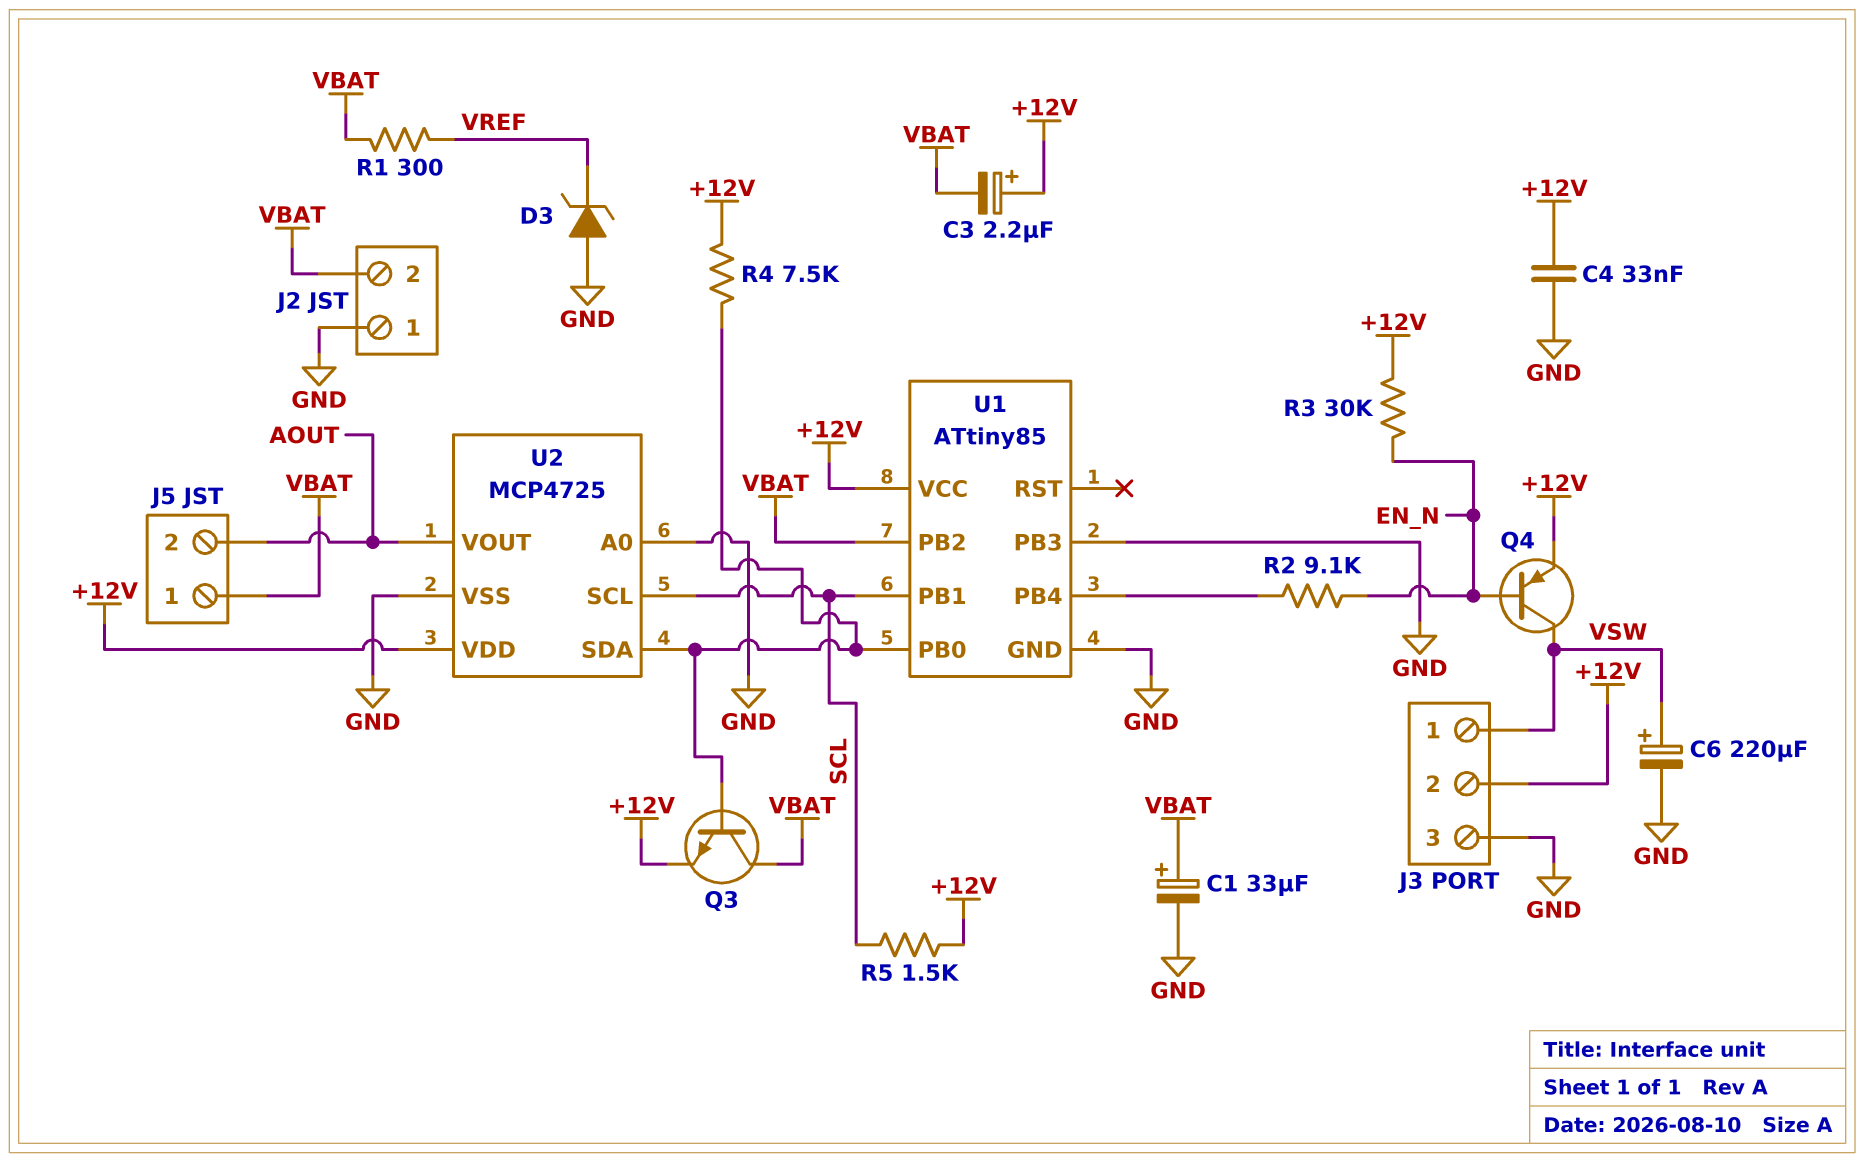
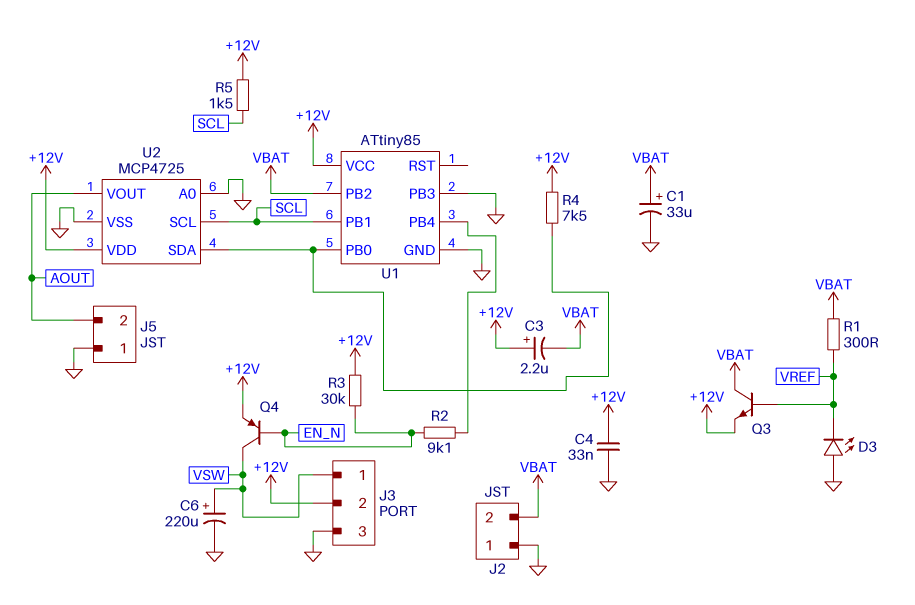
D3: zener (A GND, K VREF) -> LED (A GND, K VREF)
J5 pin 1: VBAT -> GND
Q3: NPN (B U1/PB0, C VBAT, E +12V) -> NPN (B VREF, C VBAT, E +12V)

